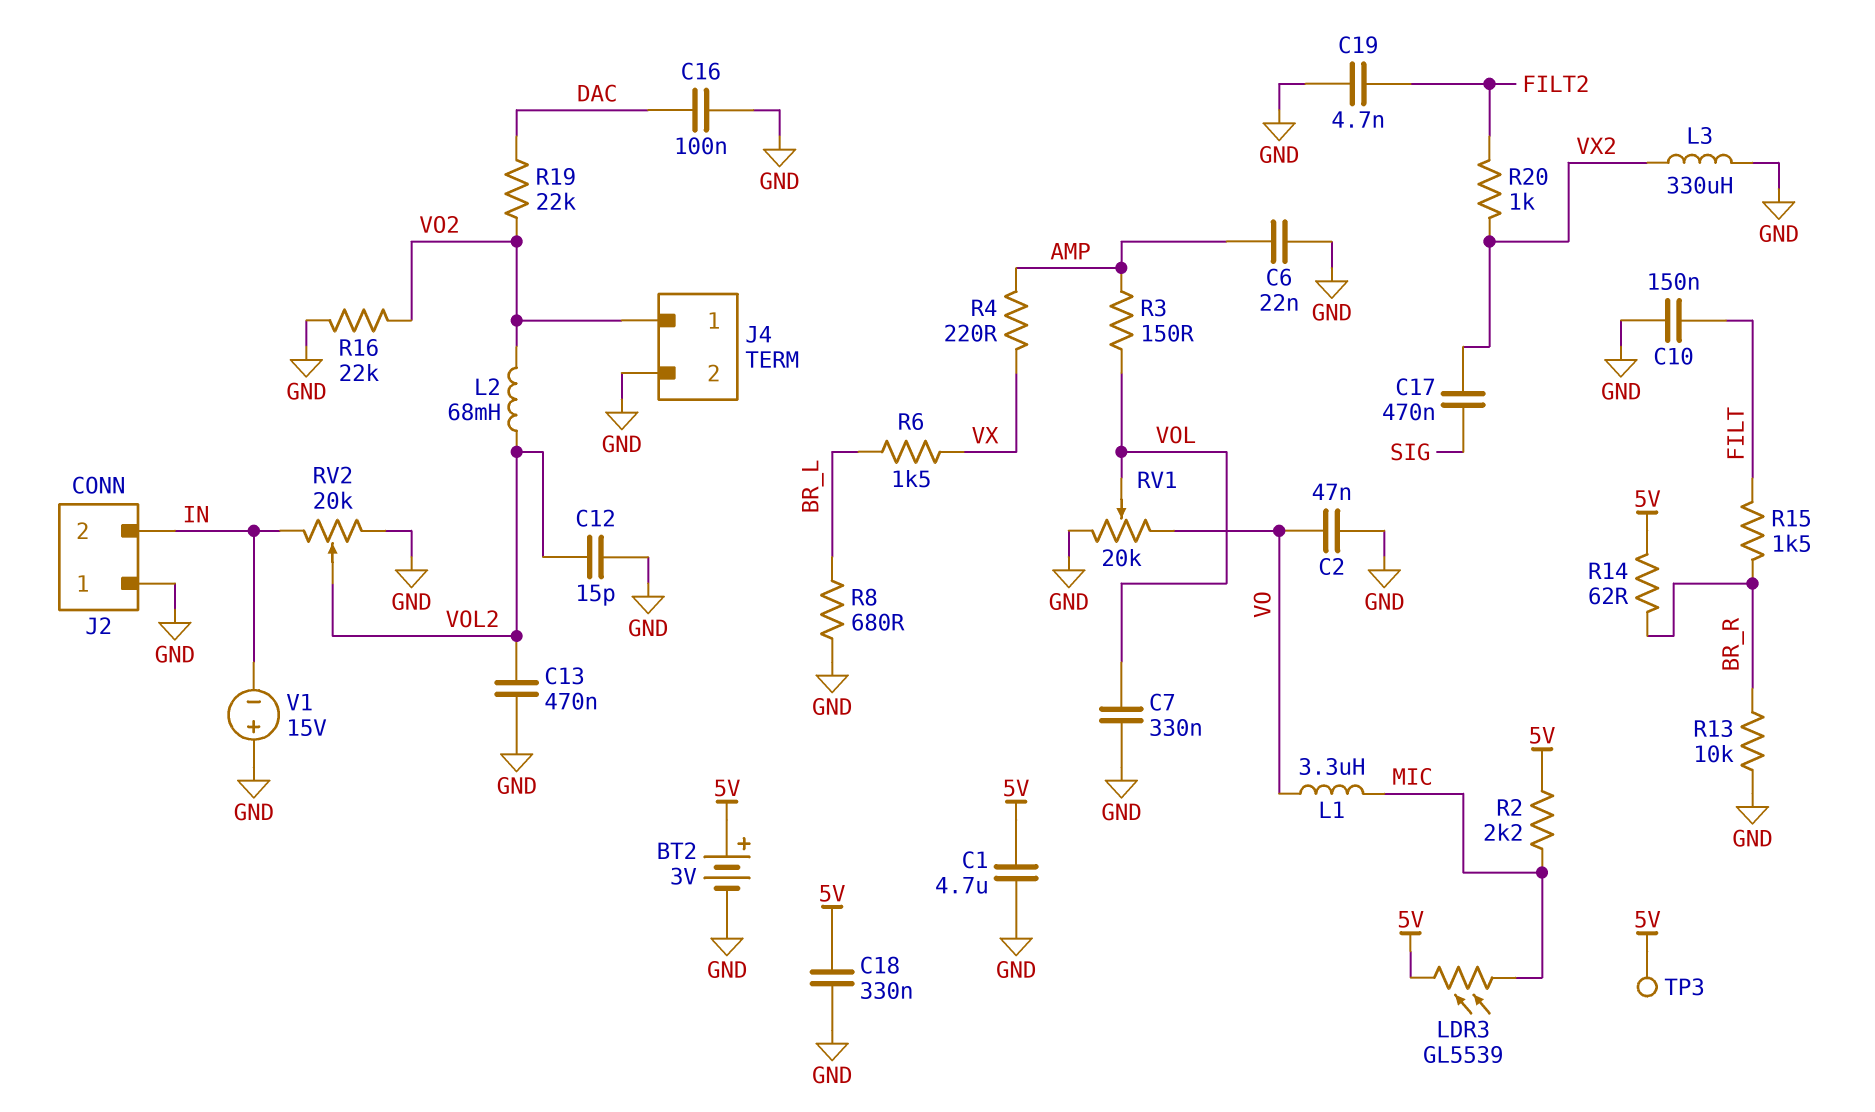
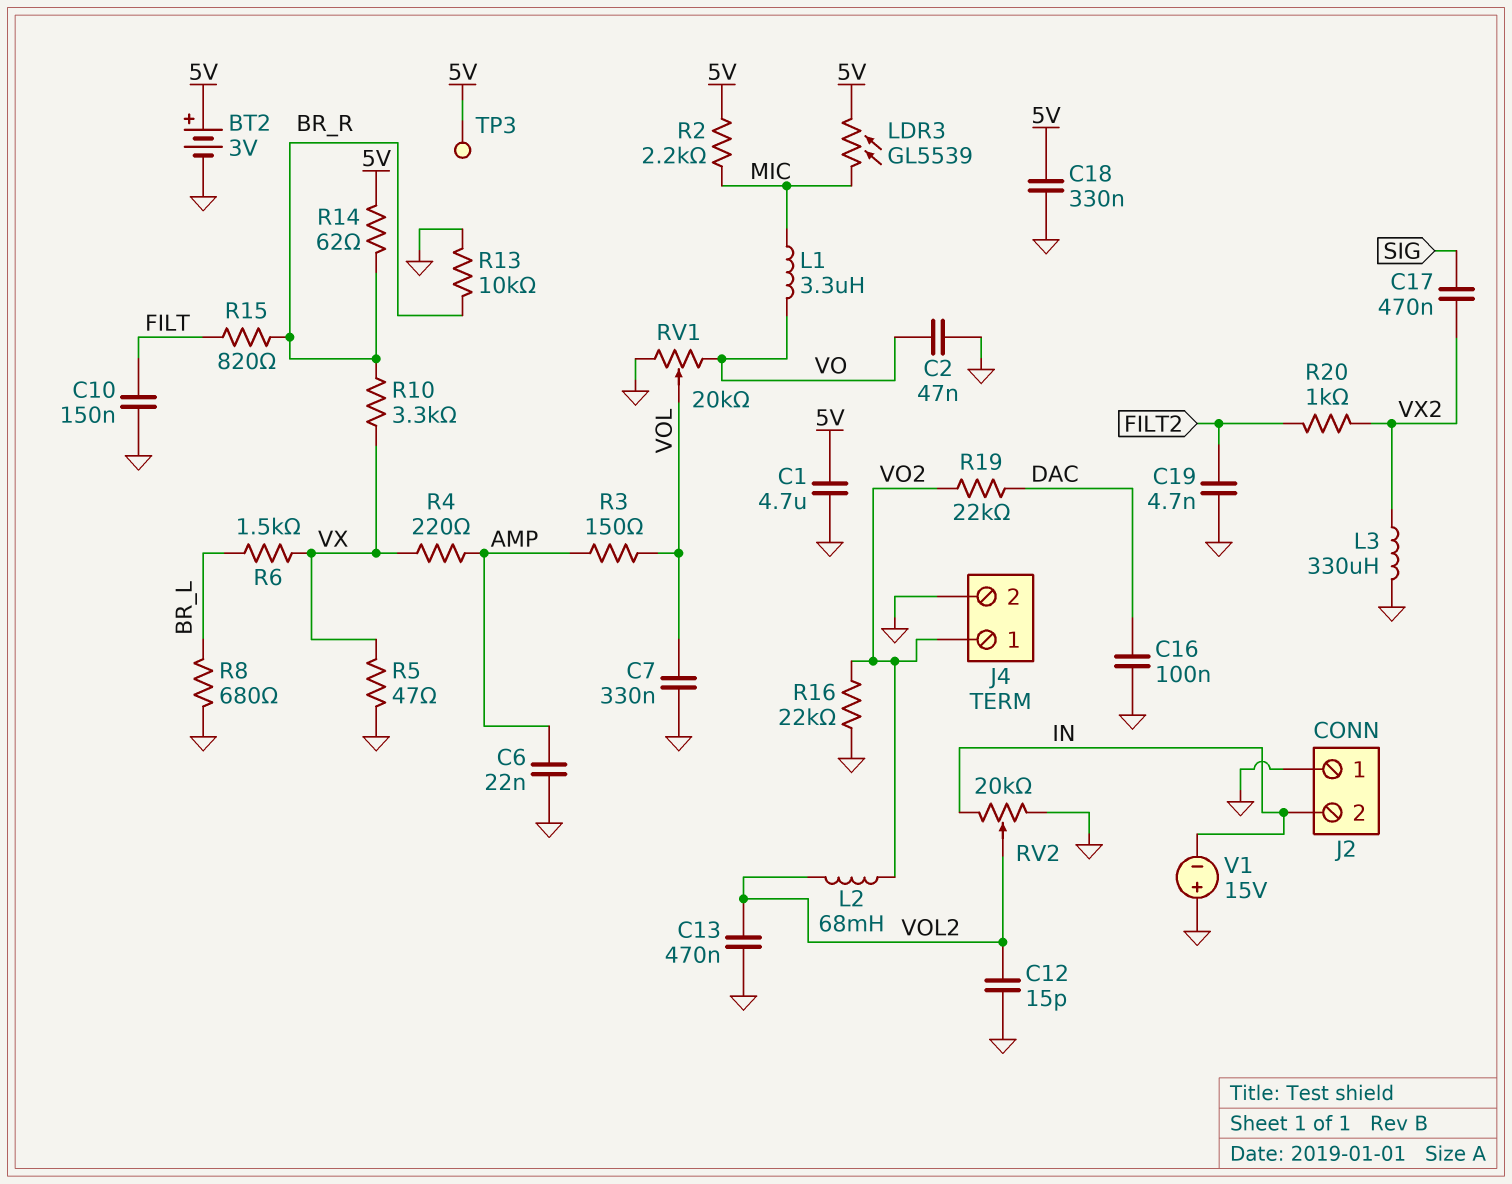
R5: none -> 47 (GND, VX)
R10: none -> 3.3k (BR_R, VX)
R15: 1.5k (BR_R, FILT) -> 820 (BR_R, FILT)

